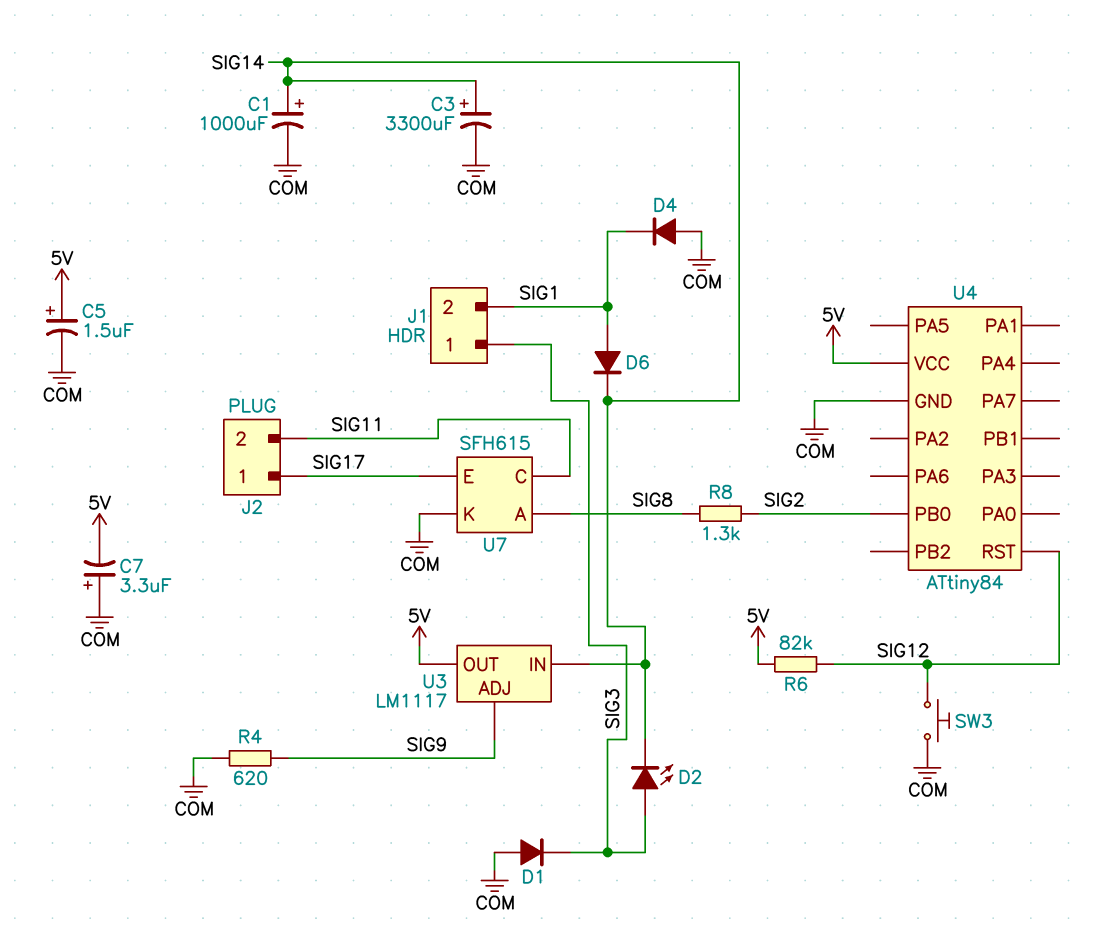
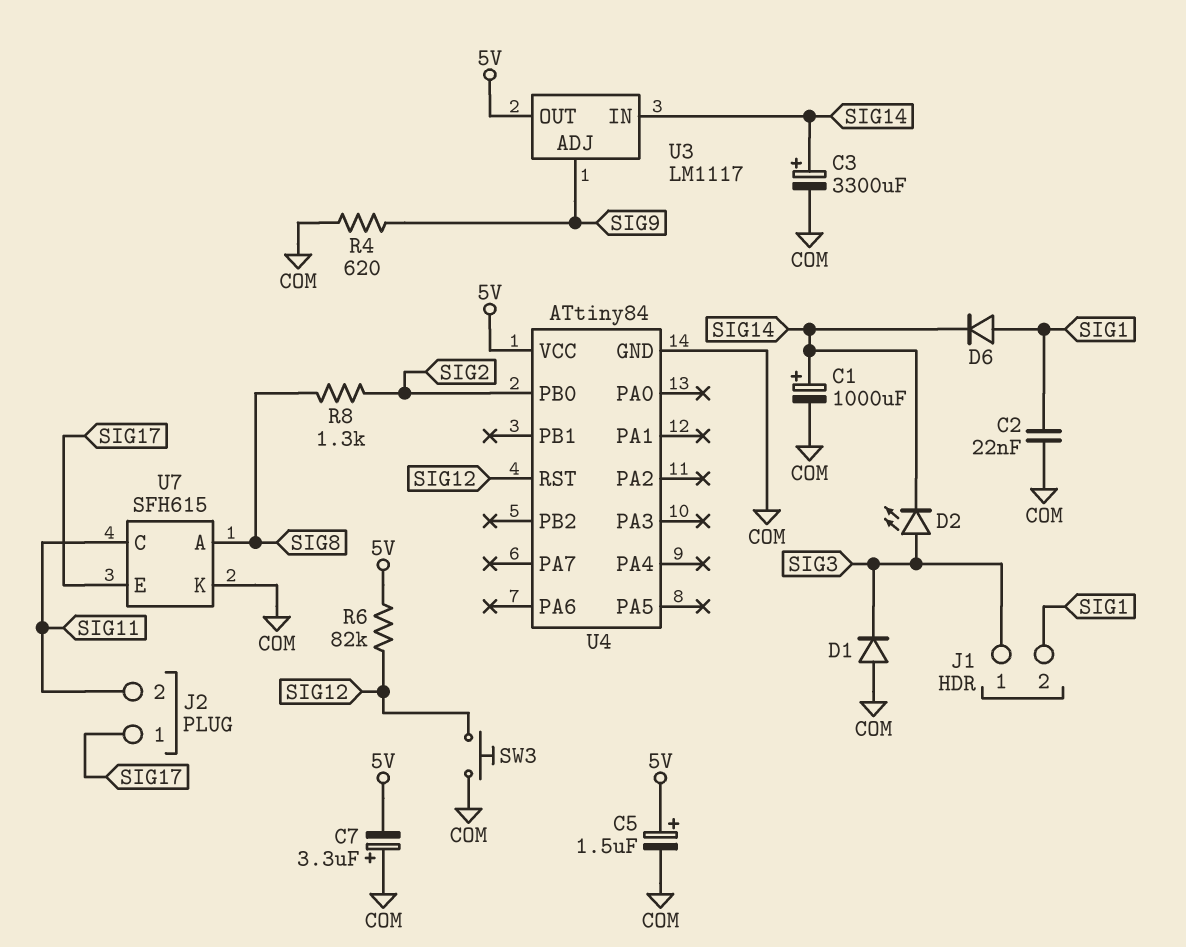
C2: none -> 22nF (COM, SIG1)
D4: diode (A COM, K SIG1) -> none

